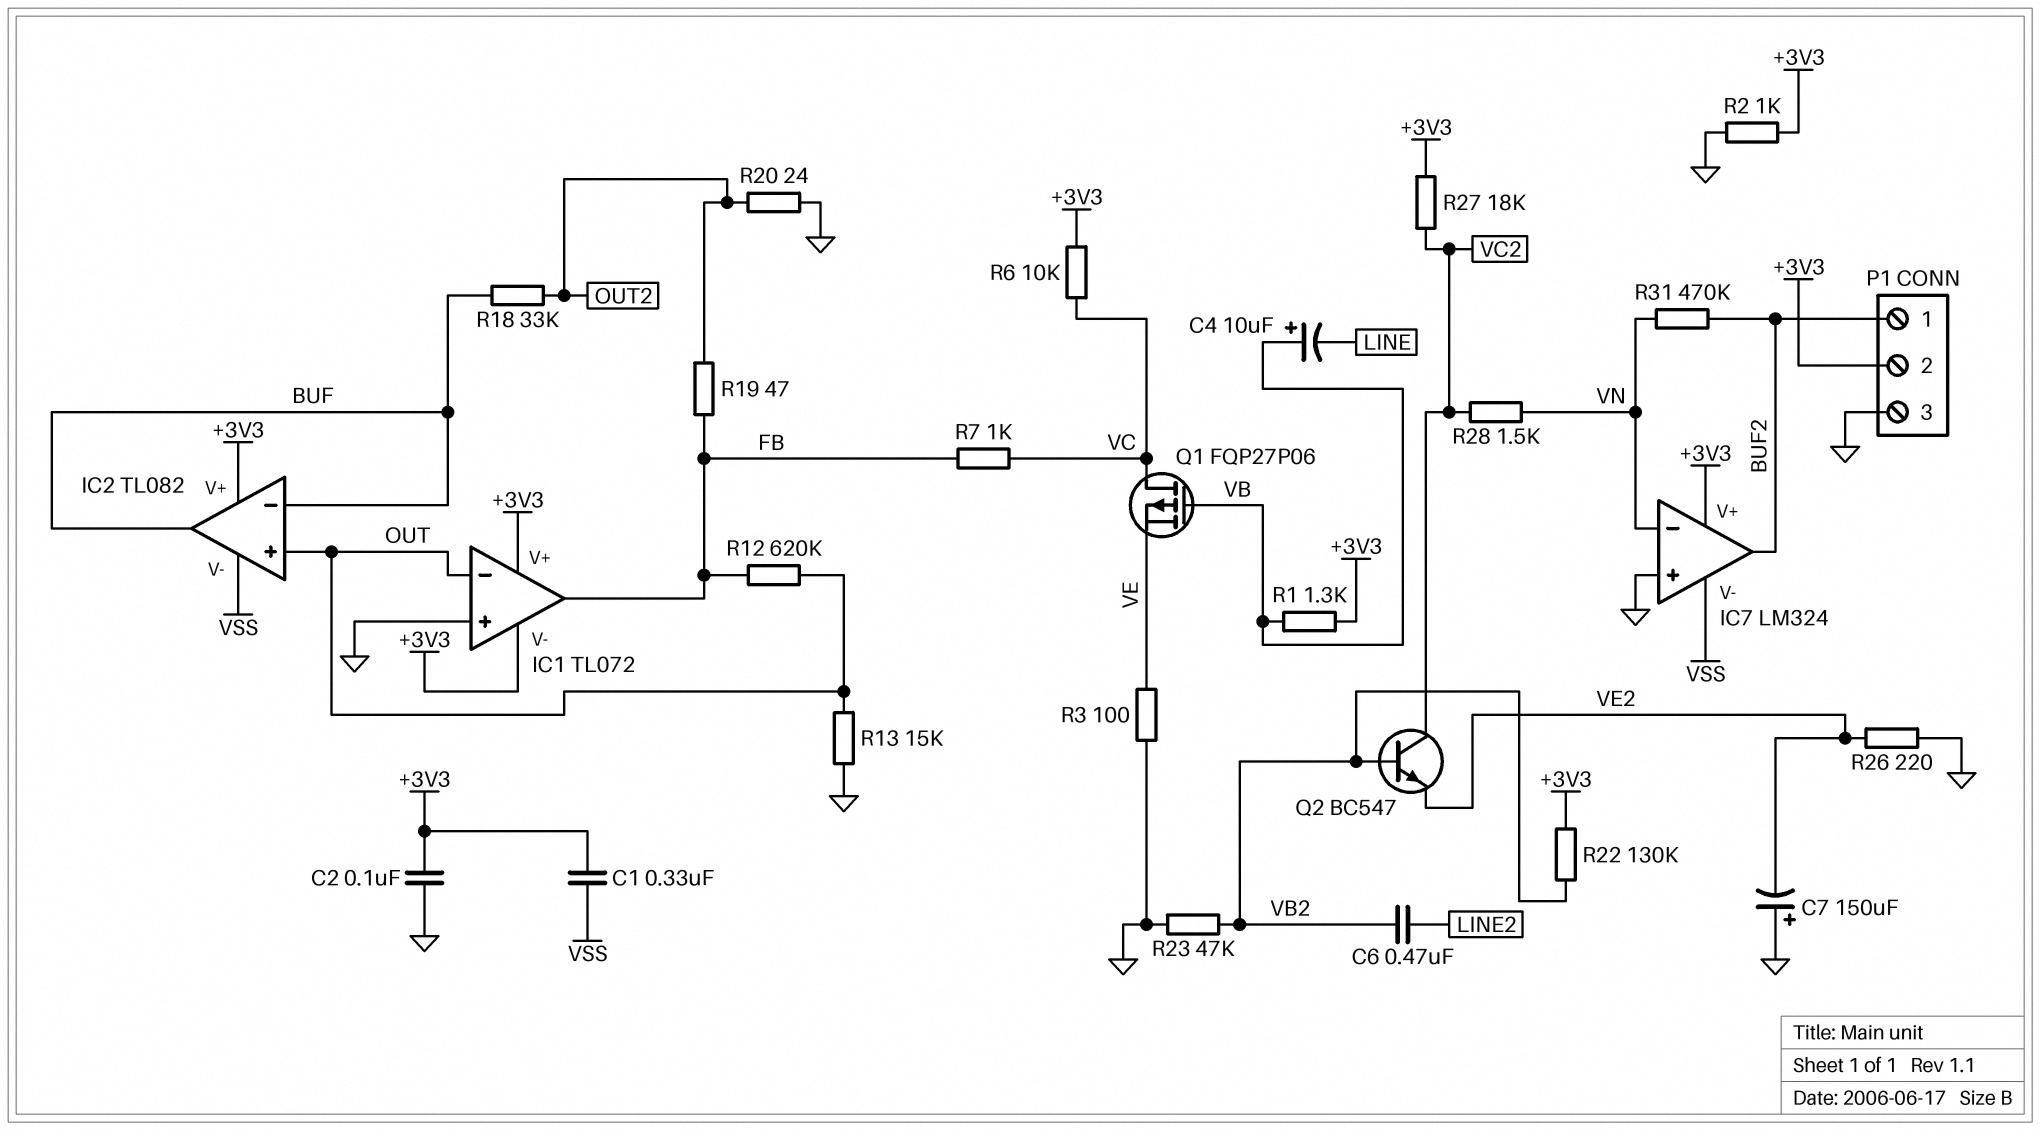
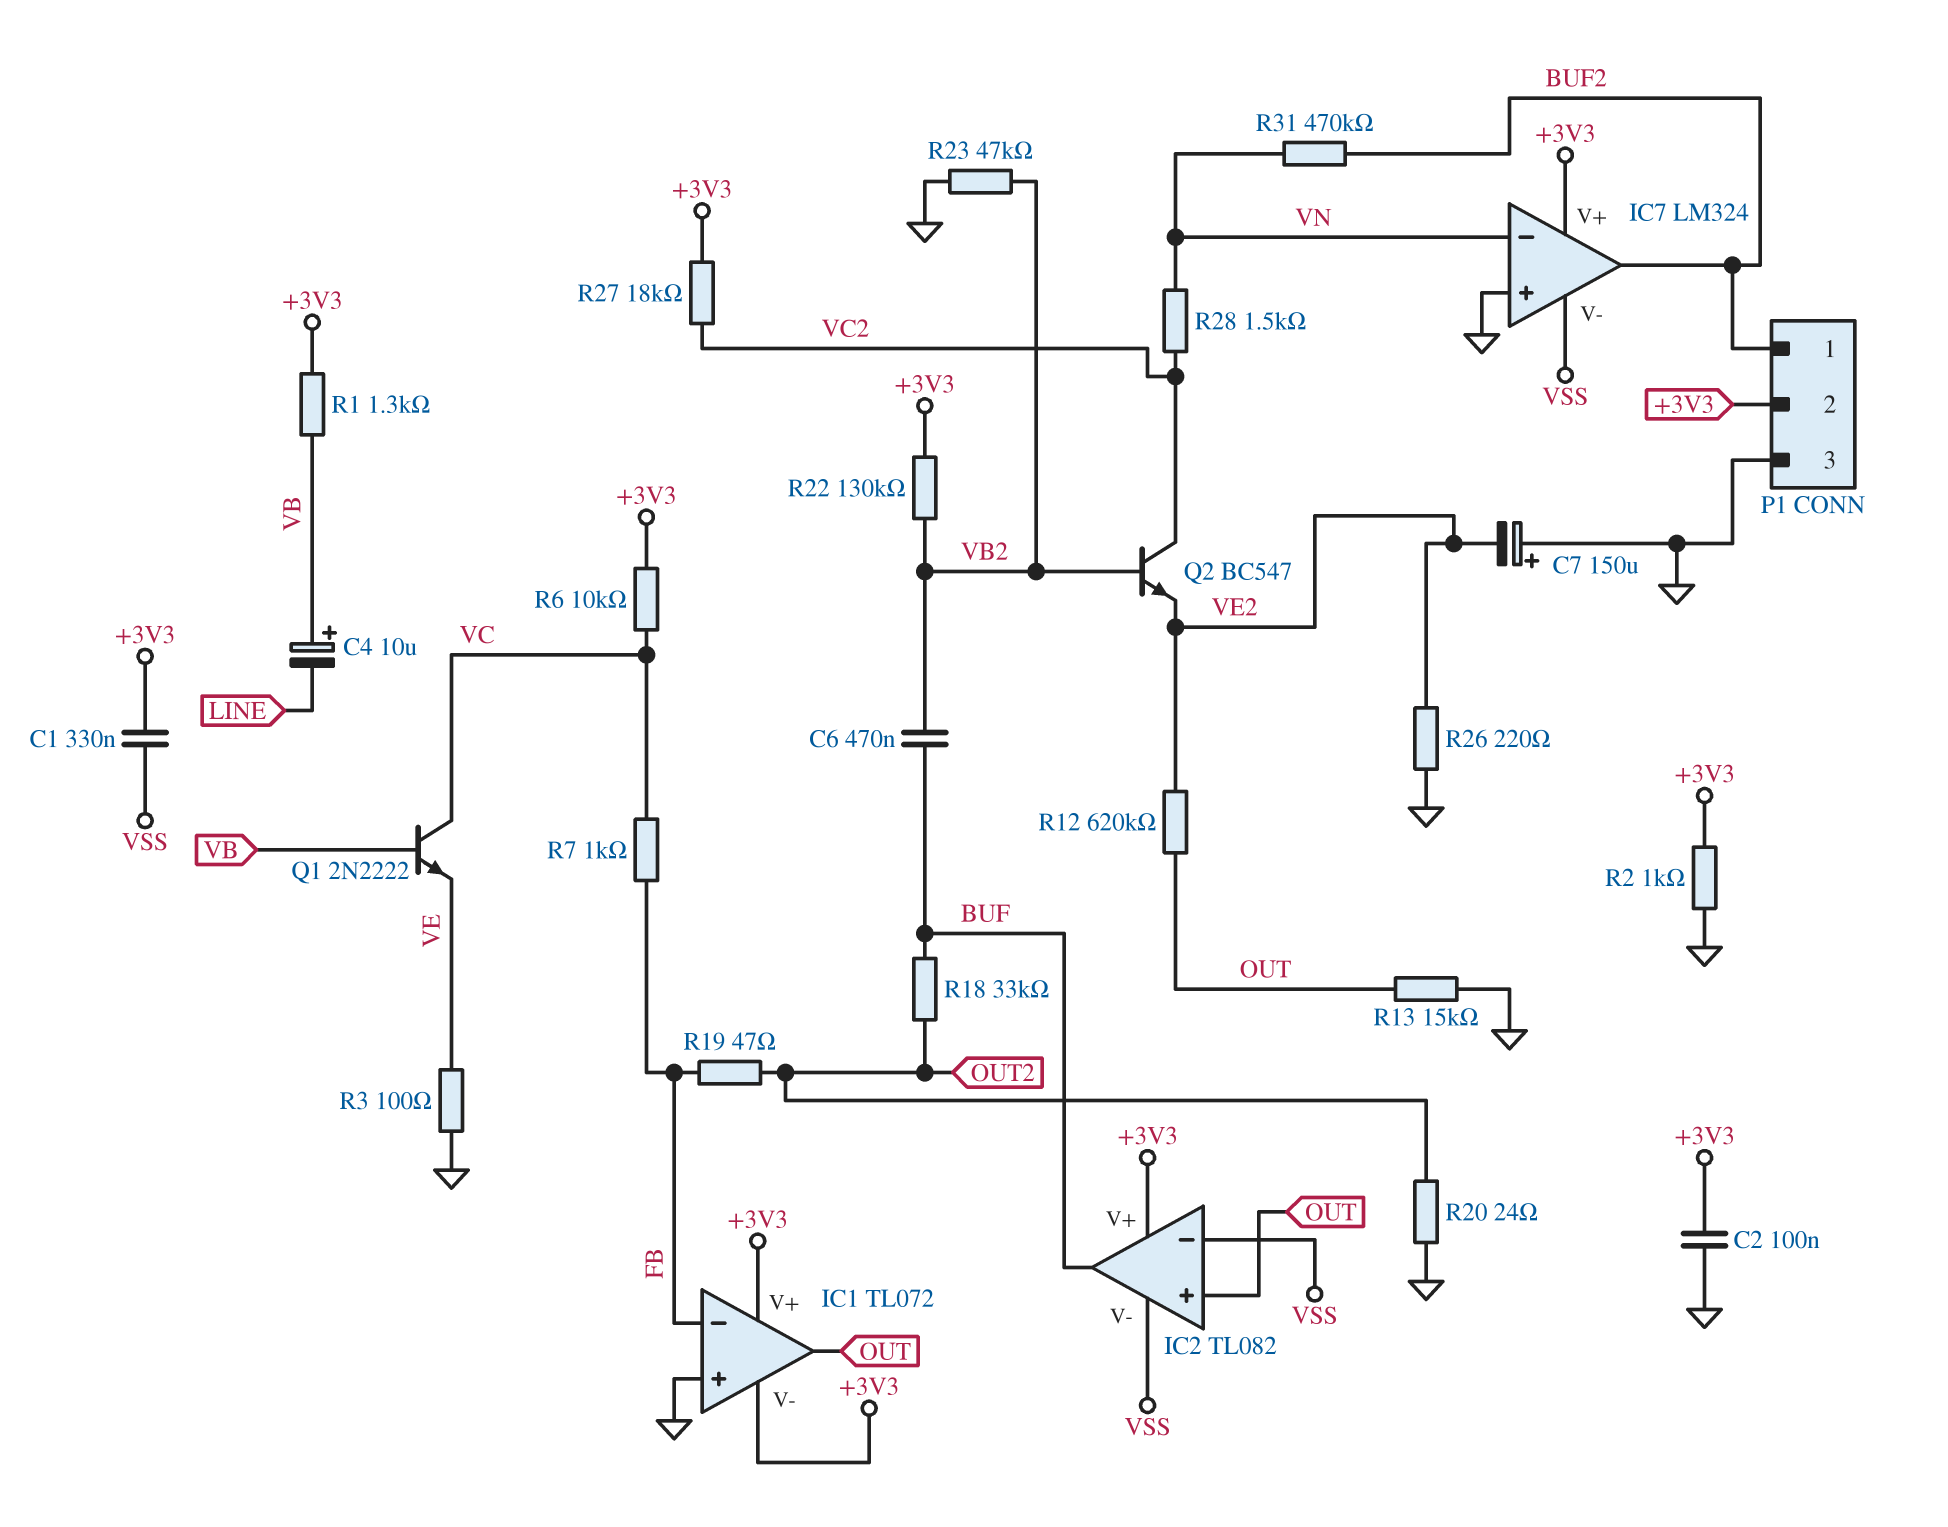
C6: 470nF (LINE2, VB2) -> 470nF (BUF, VB2)
IC1 pin in-: OUT -> FB
IC1 pin out: FB -> OUT
IC2 pin in-: BUF -> VSS
Q1: PMOS FQP27P06 (G VB, D VC, S VE) -> NPN 2N2222 (B VB, C VC, E VE)
R12: 620k (FB, OUT) -> 620k (OUT, VE2)

